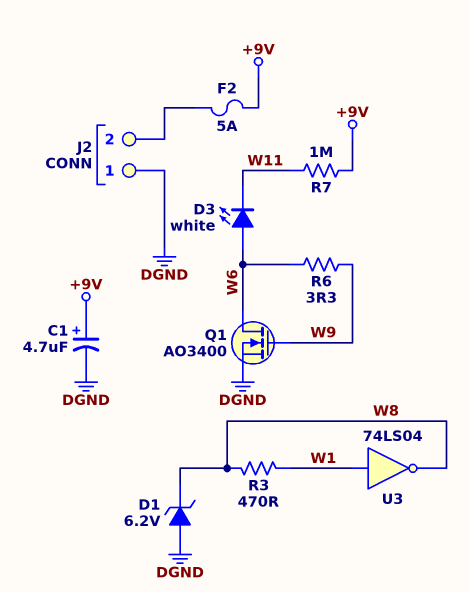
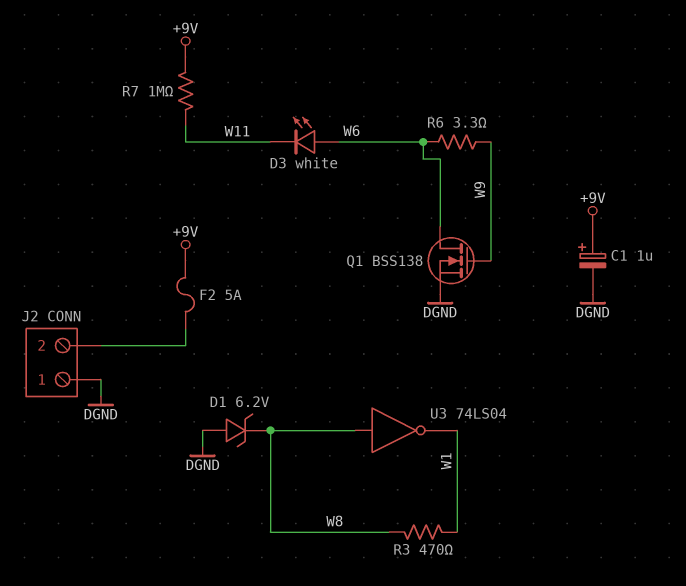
C1: 4.7uF (plus +9V, minus DGND) -> 1uF (plus +9V, minus DGND)
Q1: NMOS AO3400 (G W9, D W6, S DGND) -> NMOS BSS138 (G W9, D W6, S DGND)
U3: NOT 74LS04 (in W1, out W8) -> NOT 74LS04 (in W8, out W1)

